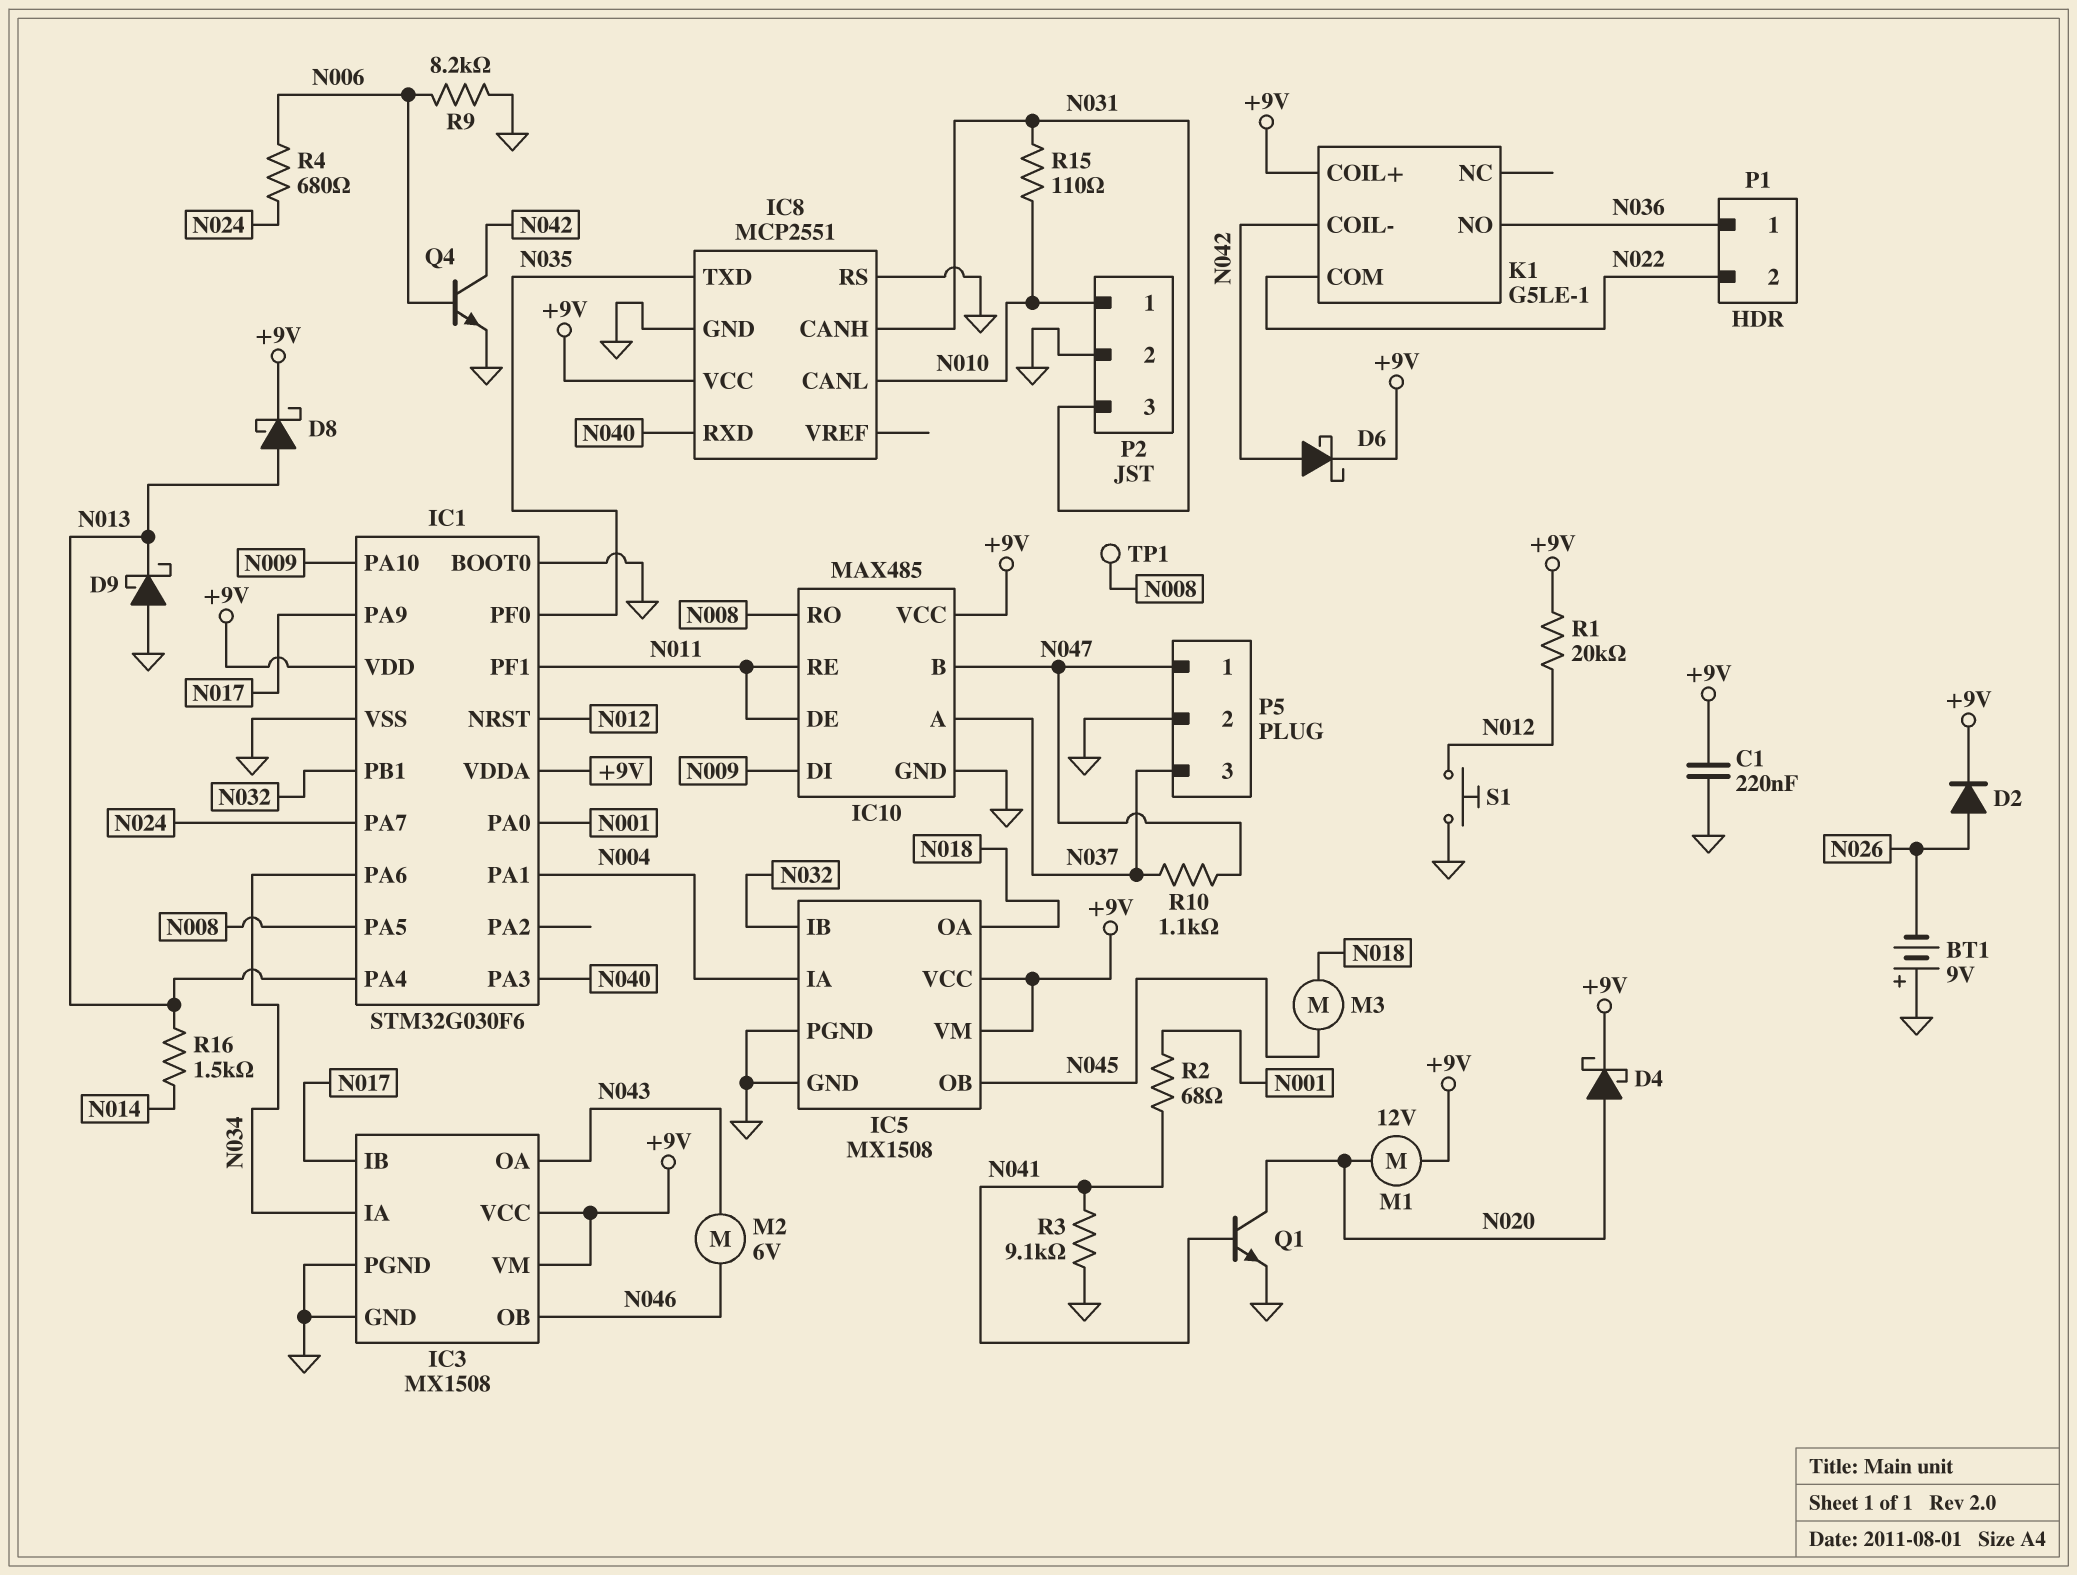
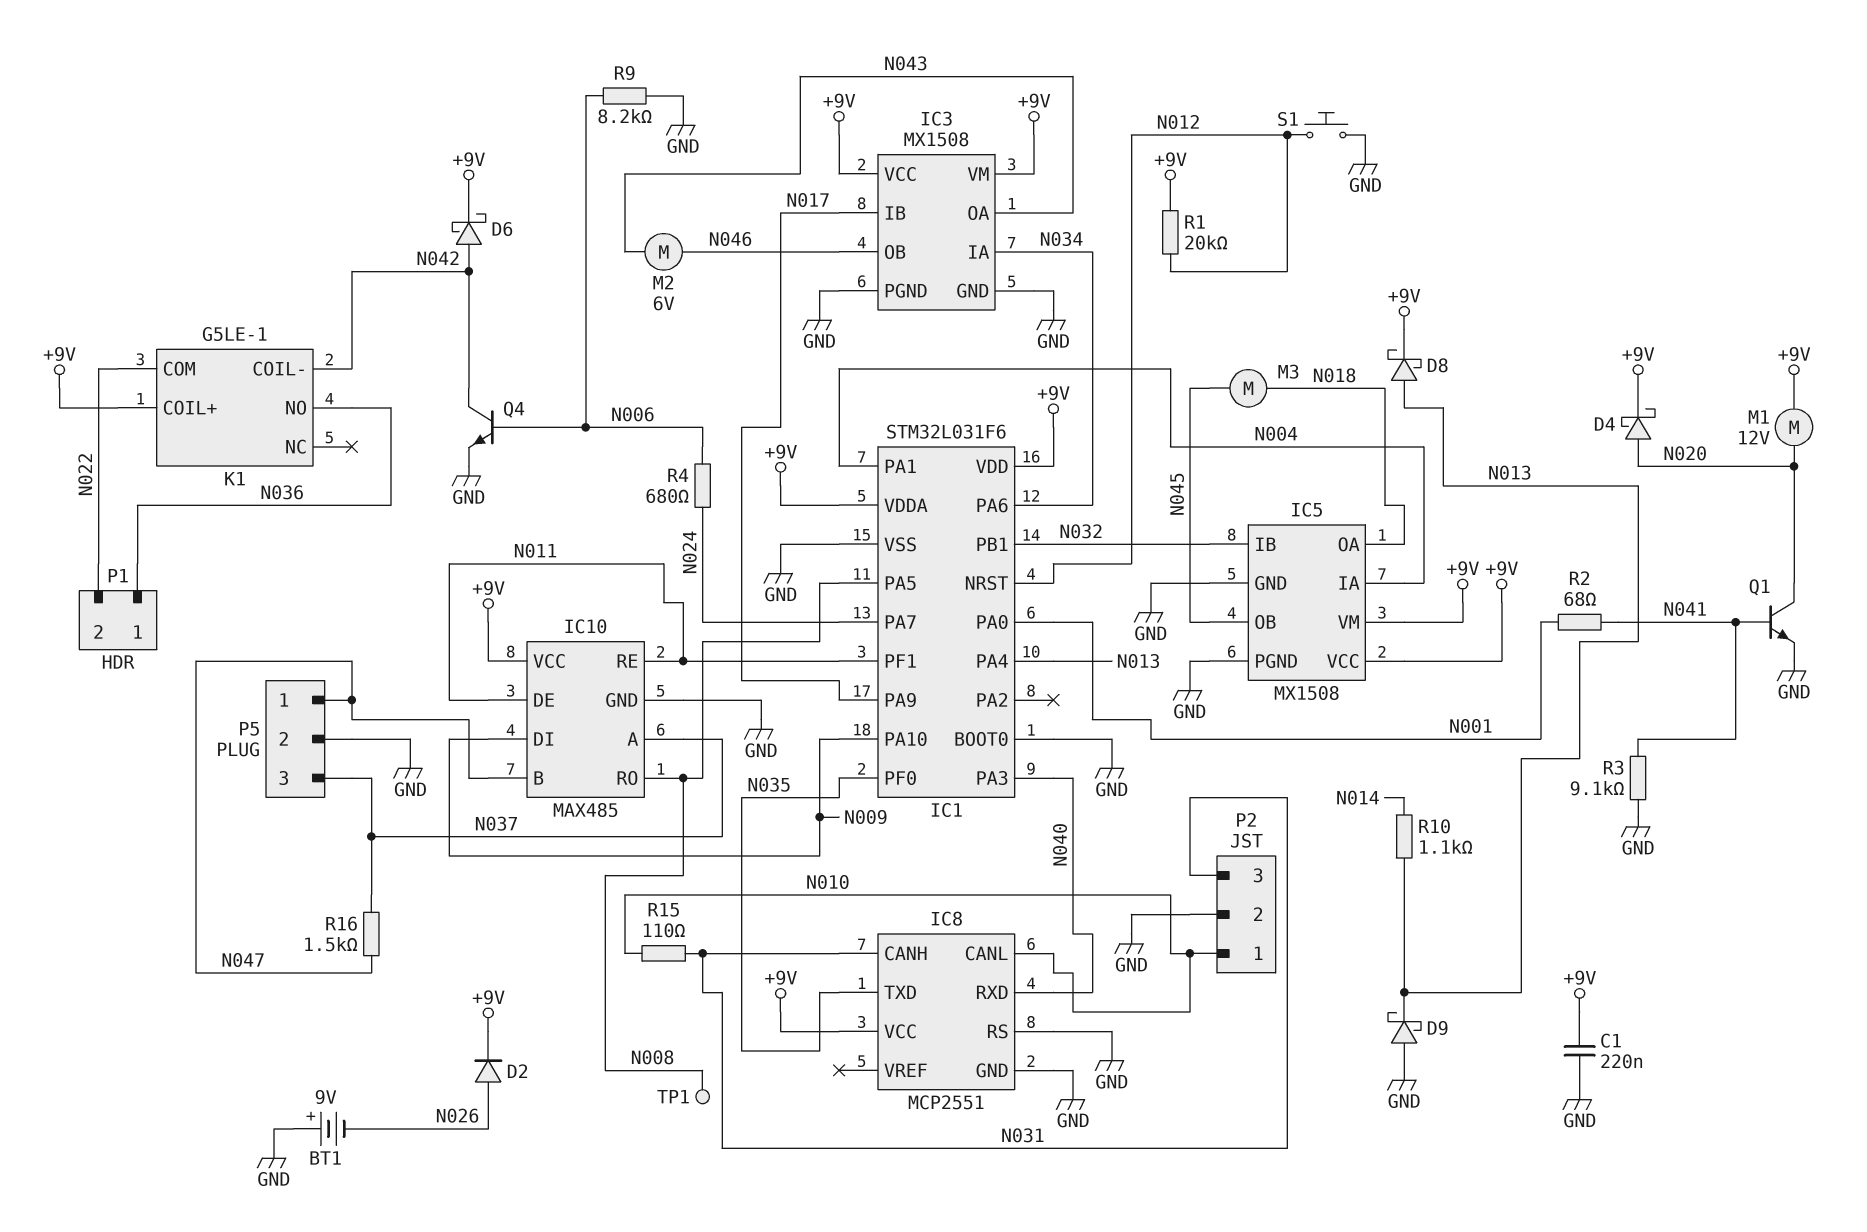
IC1: STM32G030F6 -> STM32L031F6
R10: 1.1k (N037, N047) -> 1.1k (N013, N014)
R16: 1.5k (N013, N014) -> 1.5k (N037, N047)

